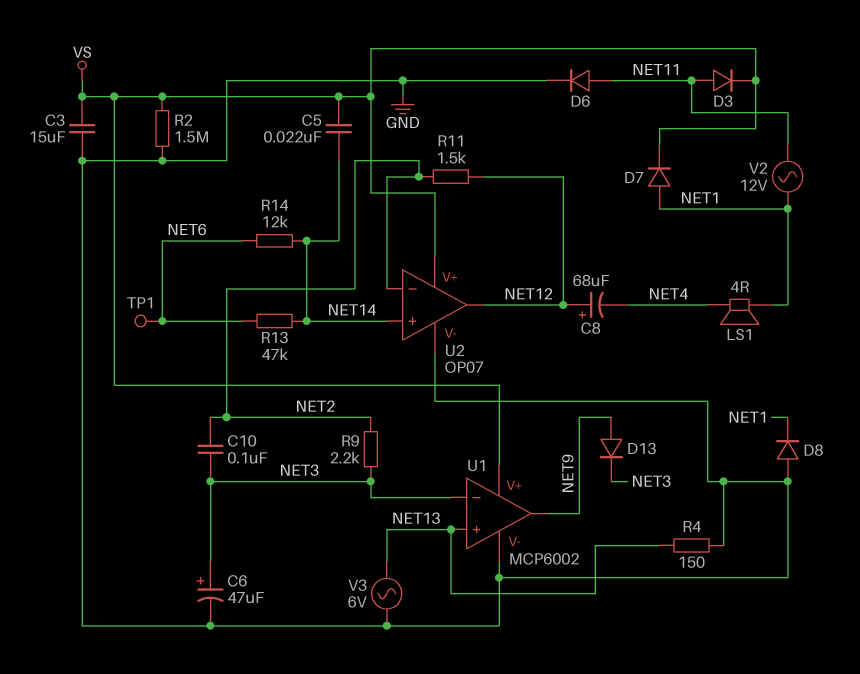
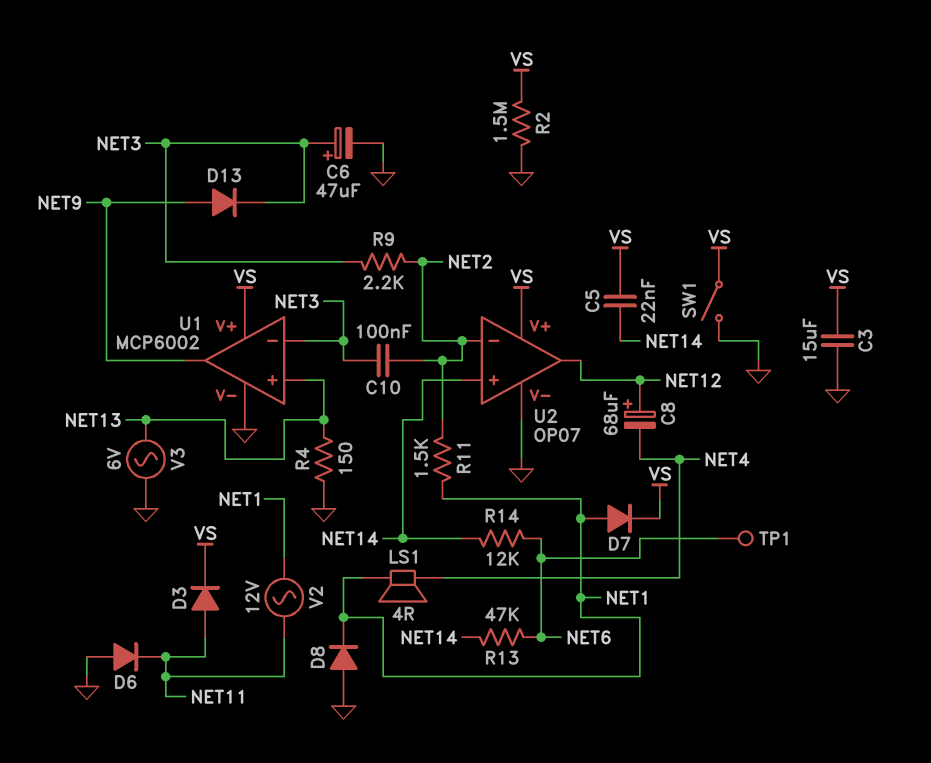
D6: diode (A NET11, K GND) -> diode (A GND, K NET11)
R11: 1.5k (NET2, NET12) -> 1.5k (NET1, NET2)
SW1: none -> switch (GND, VS)

